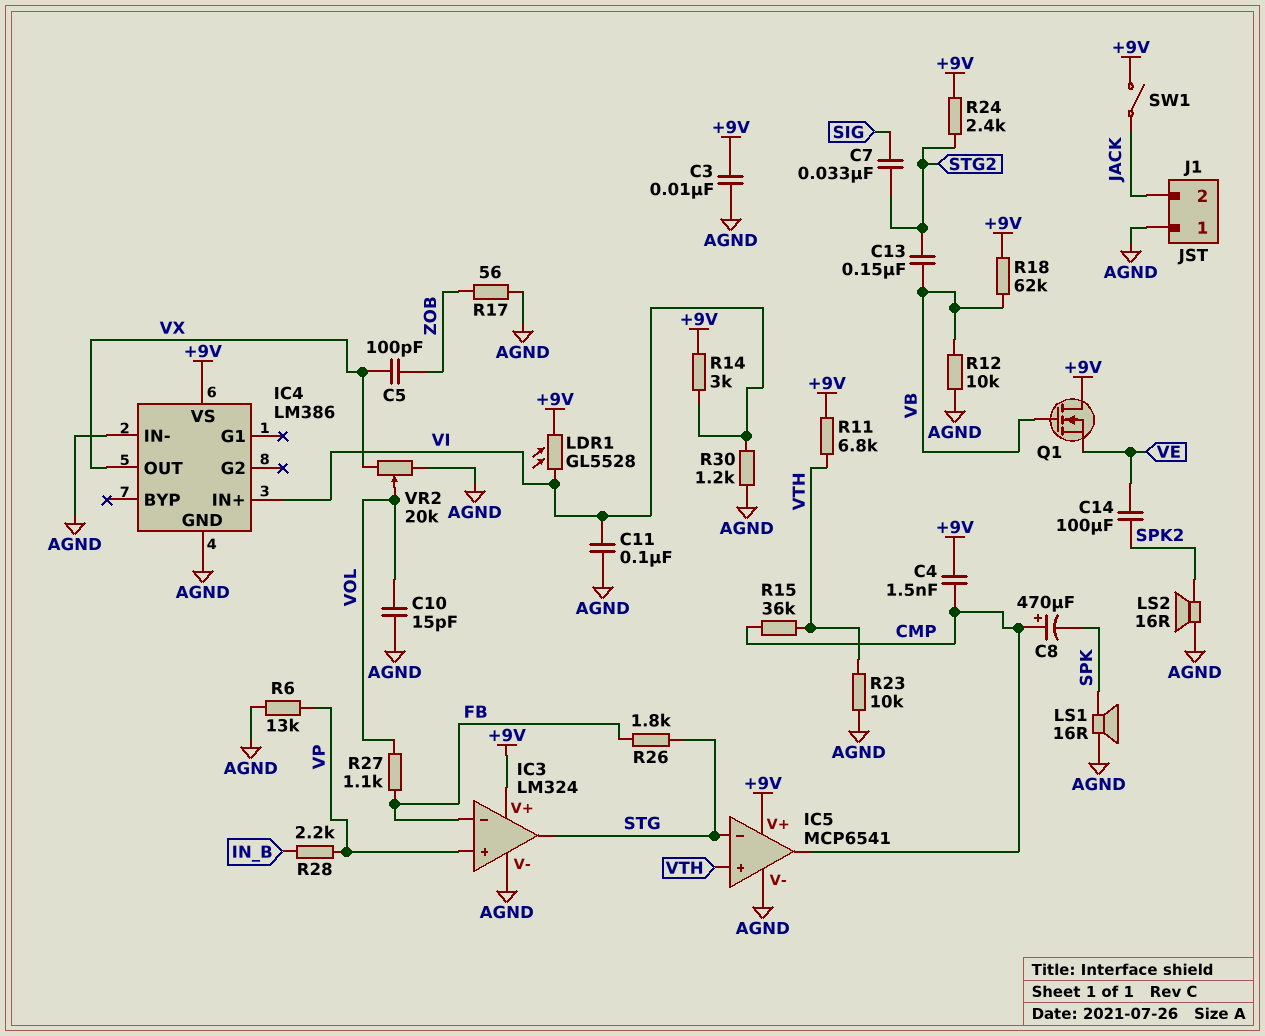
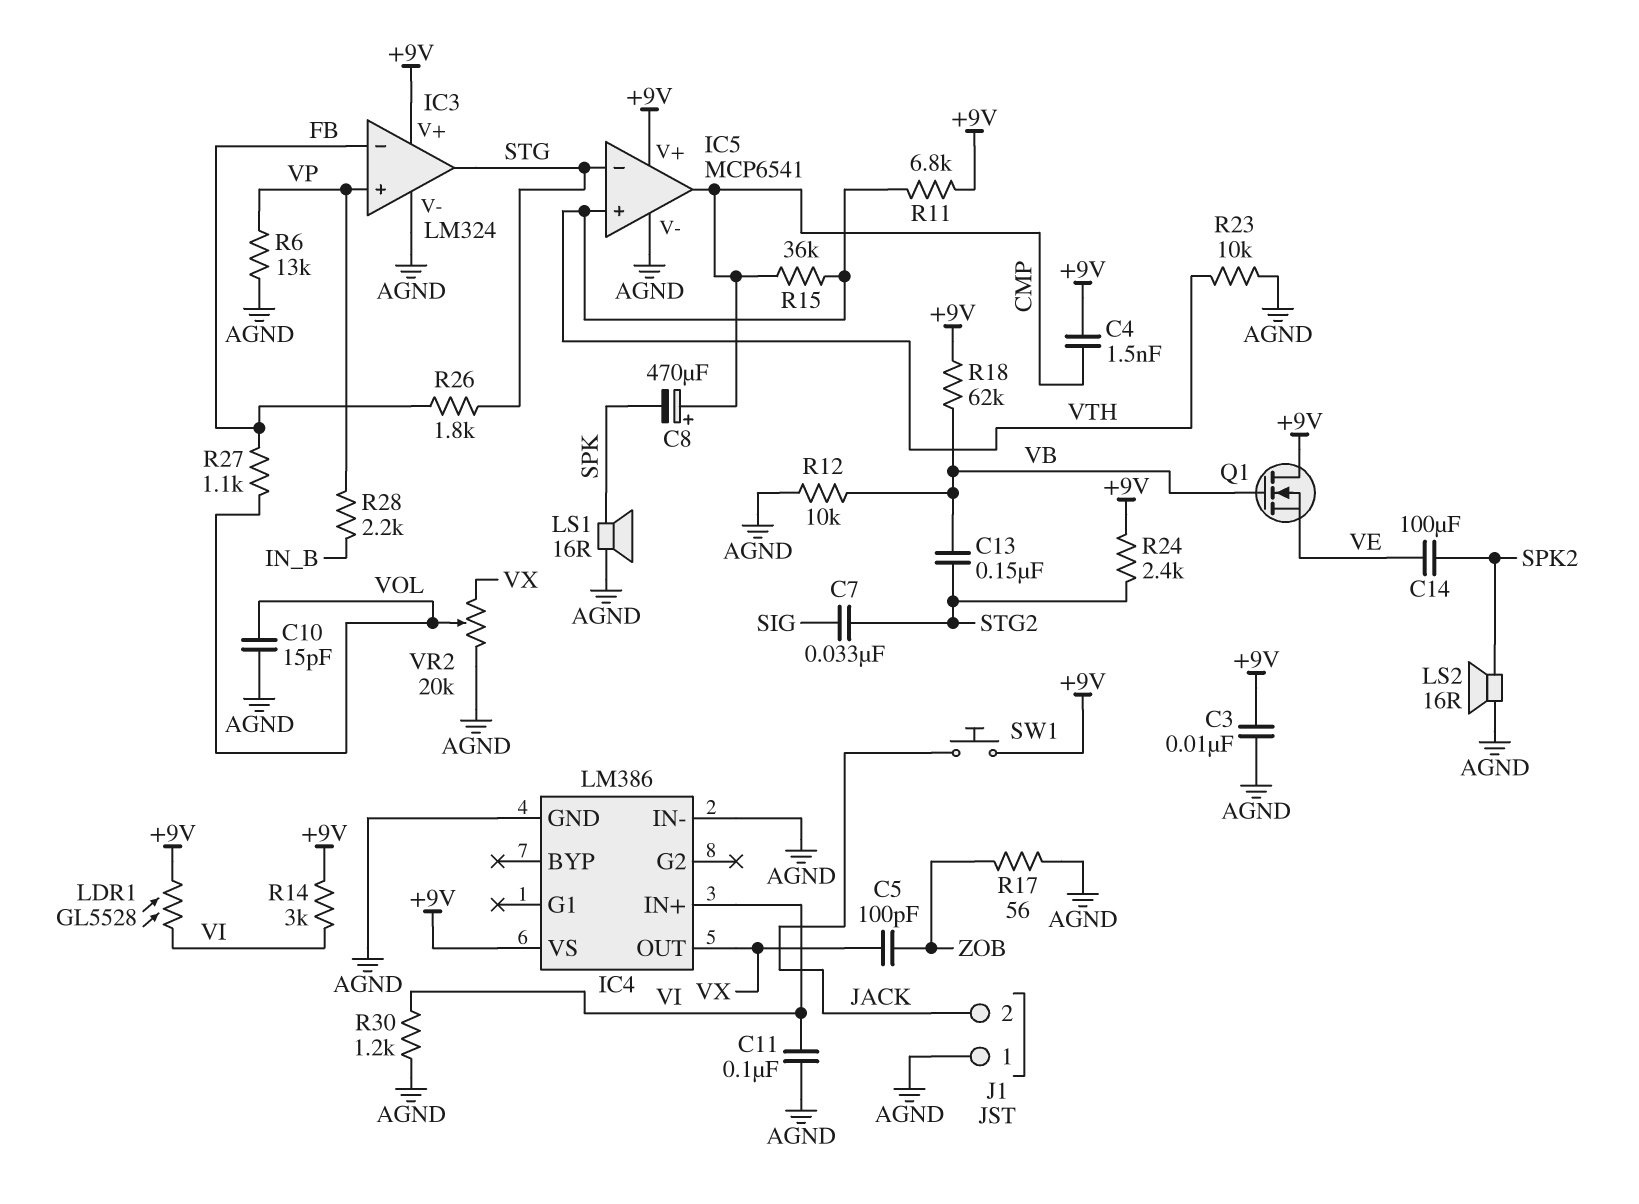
SW1: switch (+9V, JACK) -> button (+9V, JACK)

